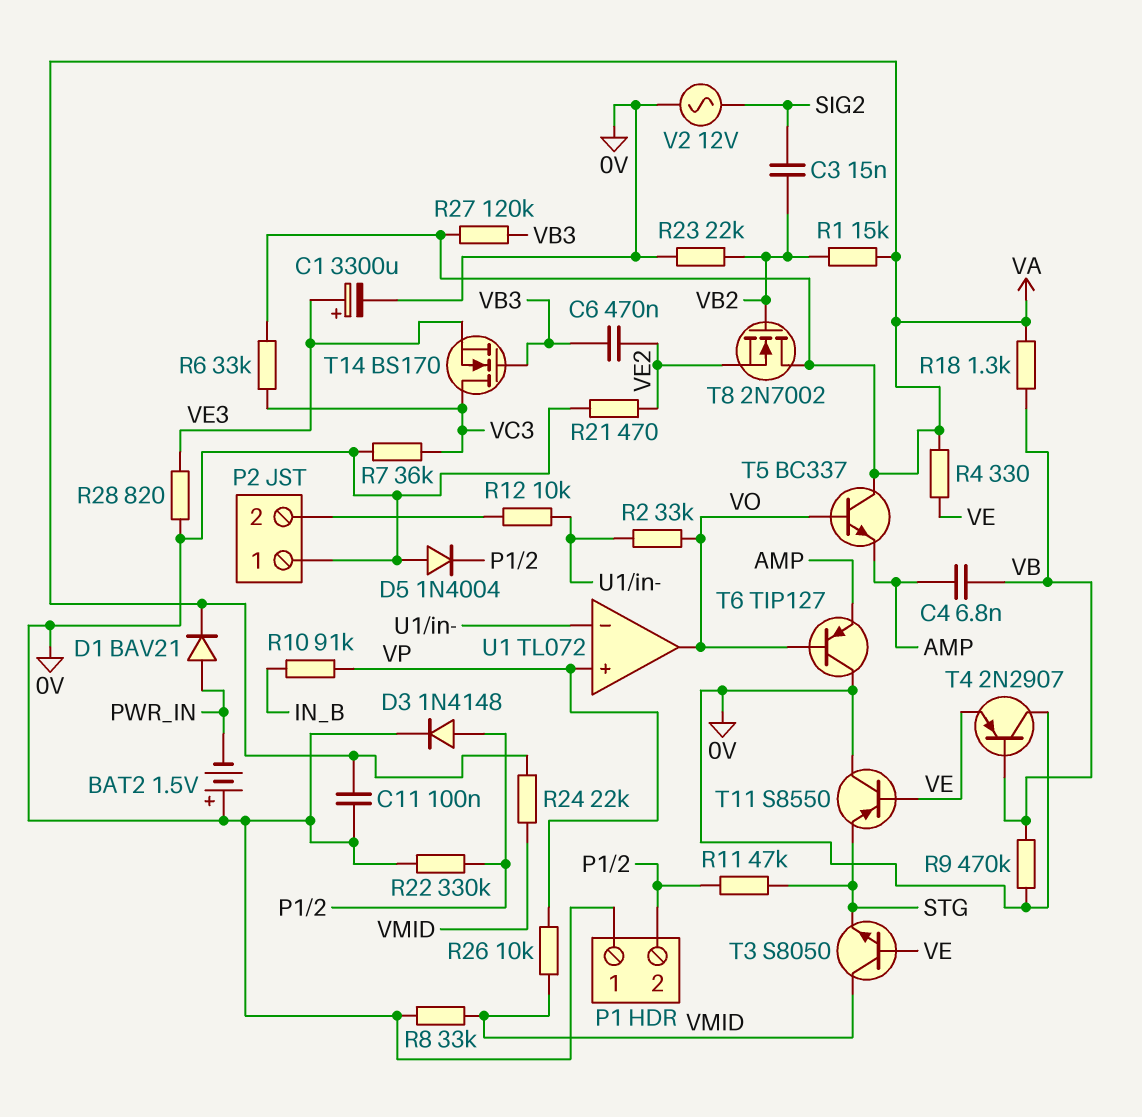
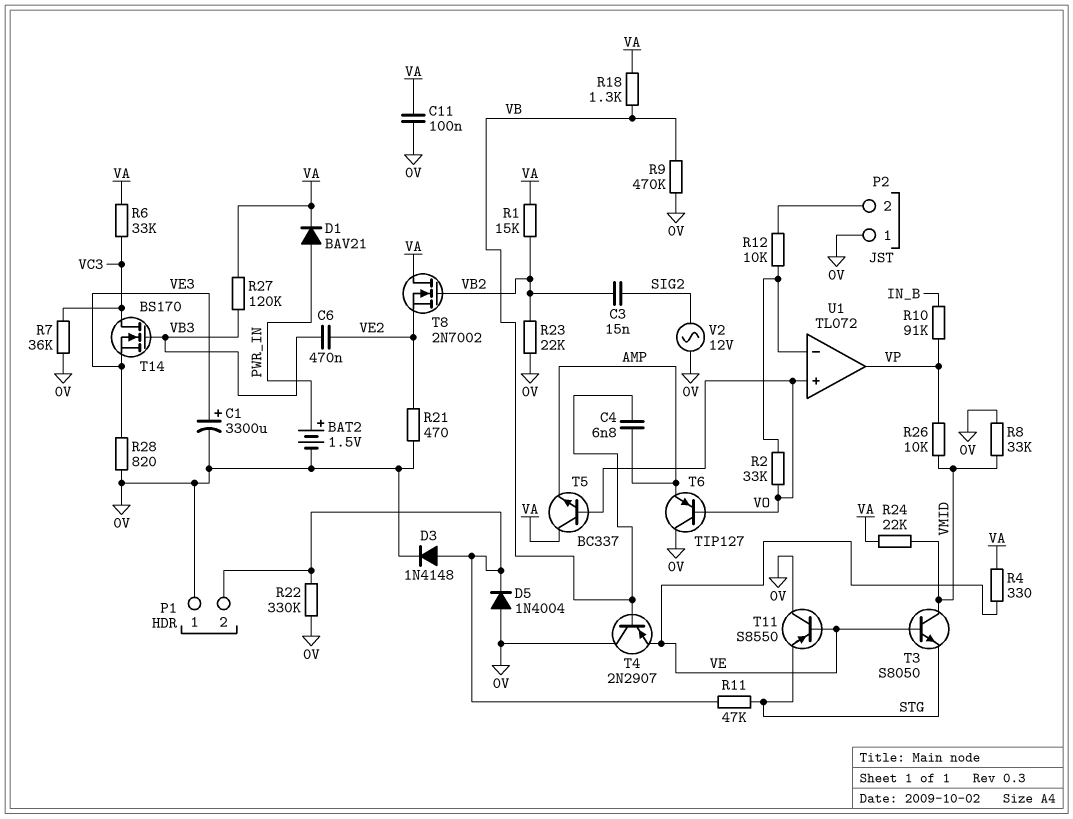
BAT2: 1.5V (plus 0V, minus PWR_IN) -> 1.5V (plus PWR_IN, minus 0V)
U1 pin in+: VP -> VO
U1 pin out: VO -> VP

